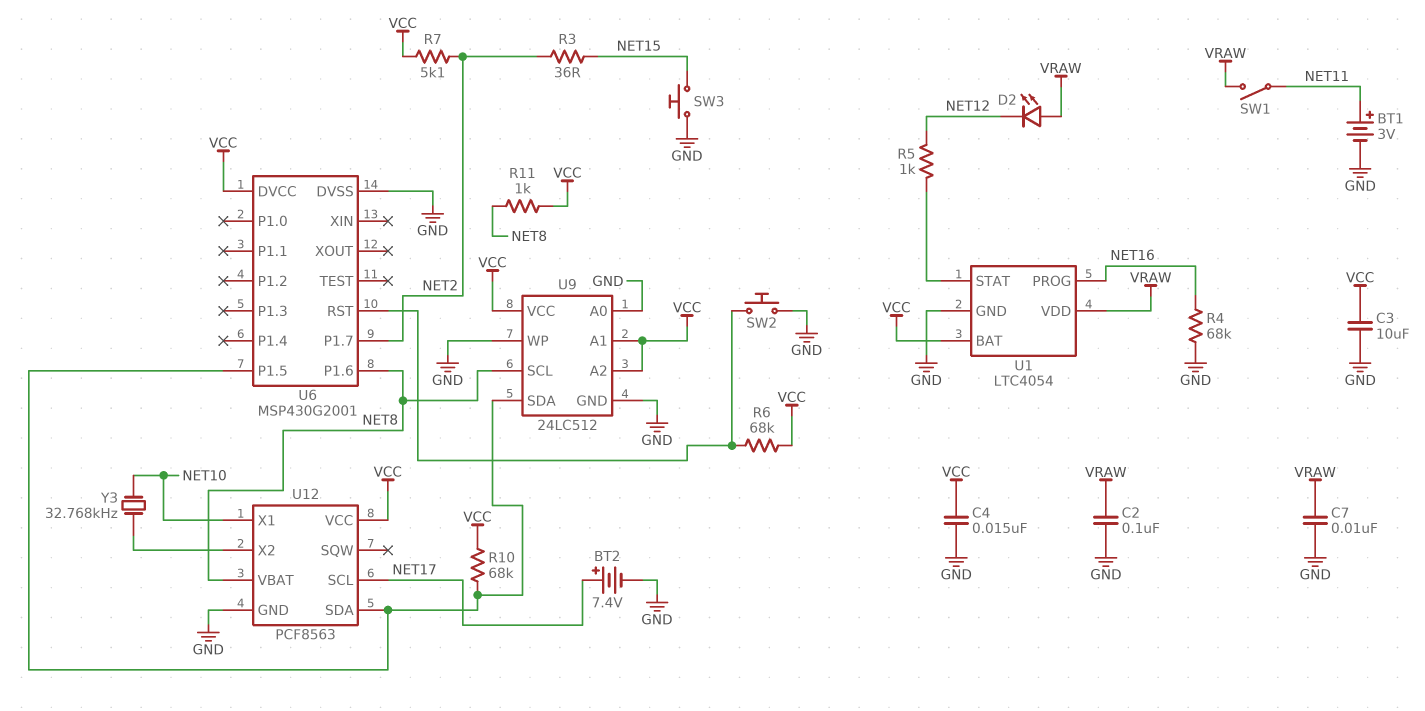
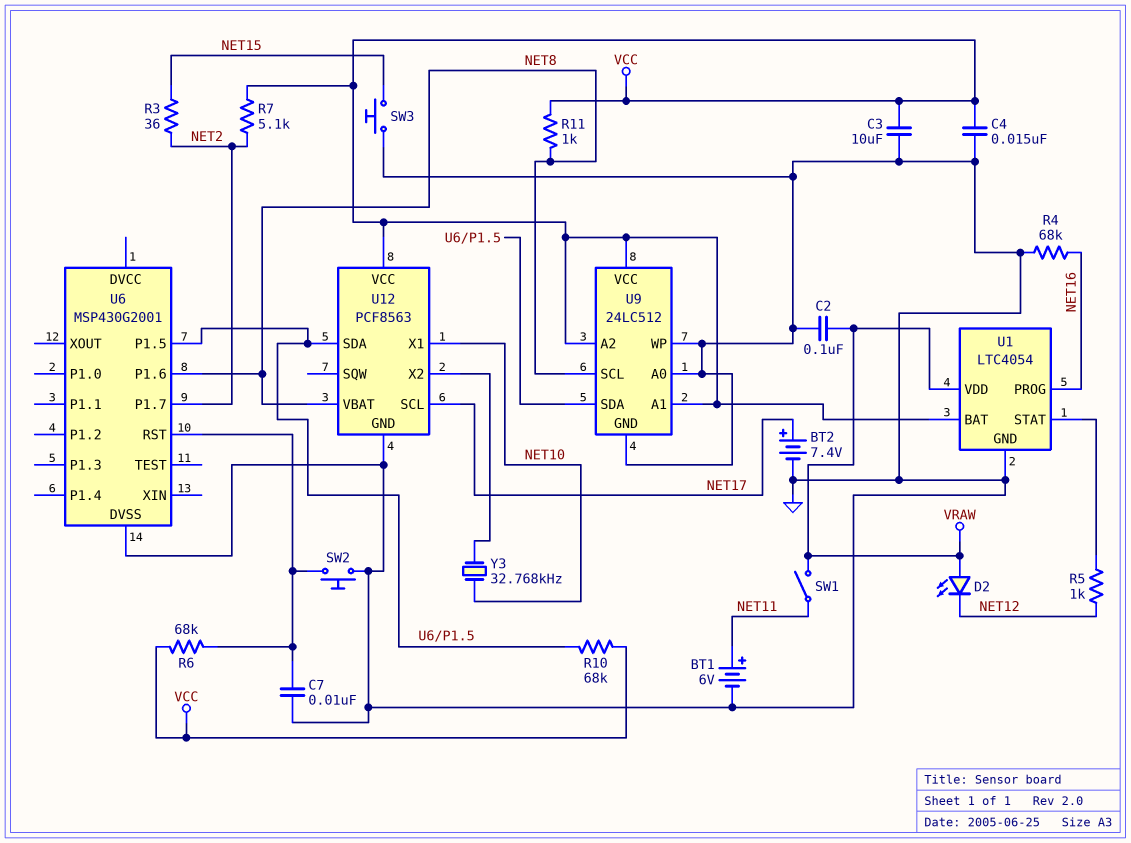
BT1: 3V (plus NET11, minus GND) -> 6V (plus NET11, minus GND)
C7: 10nF (GND, VRAW) -> 10nF (GND, U6/RST)
U6 pin DVCC: VCC -> none

